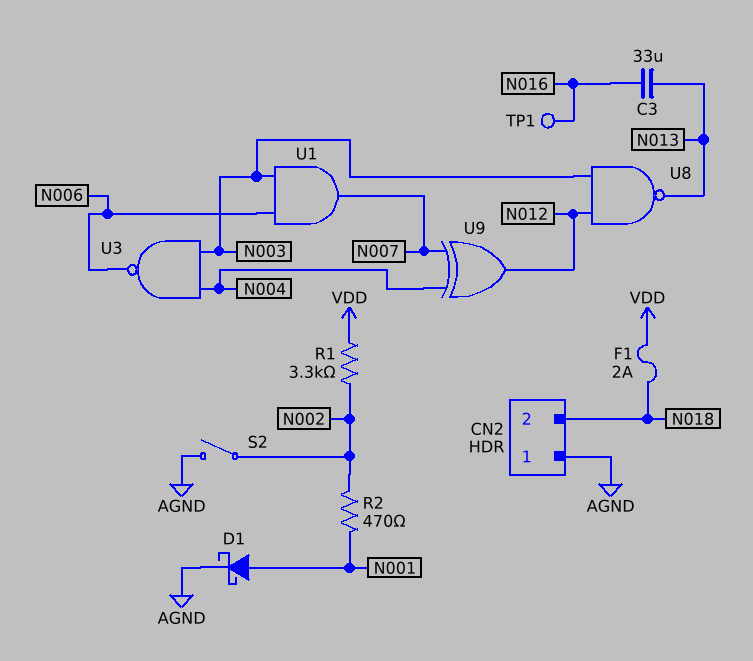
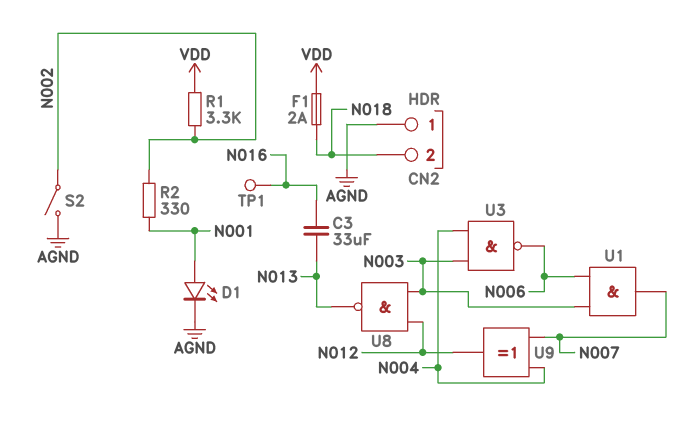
D1: schottky (A N001, K AGND) -> LED (A N001, K AGND)
R2: 470 (N001, N002) -> 330 (N001, N002)

